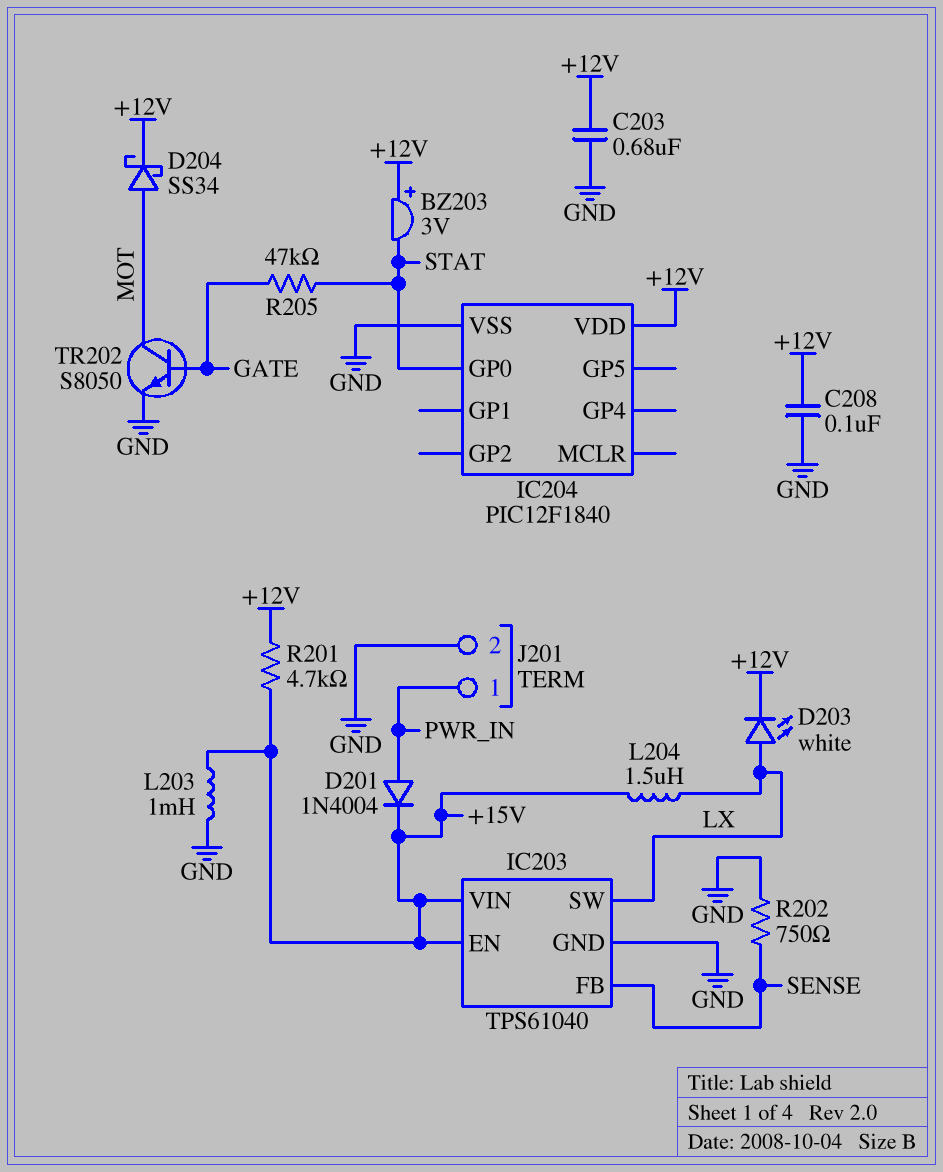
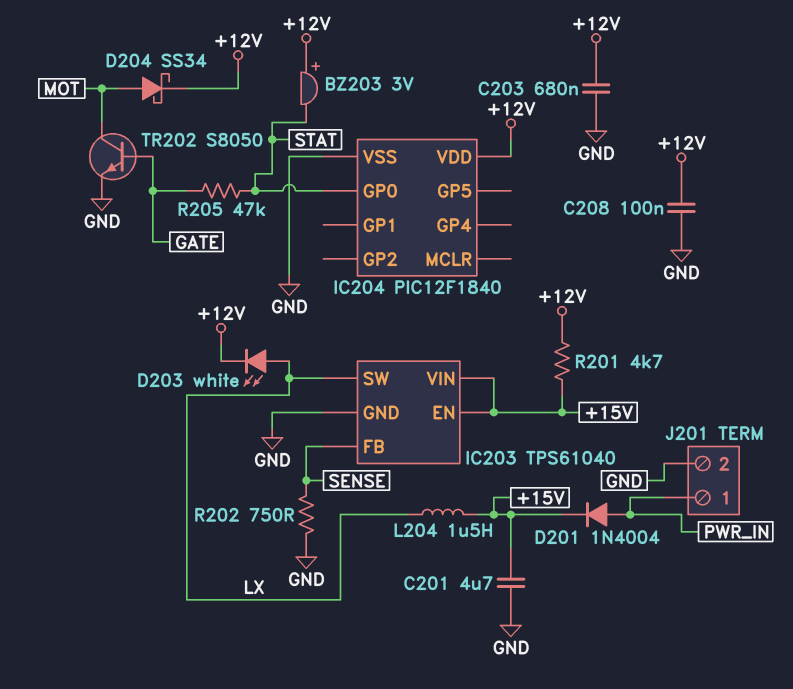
C201: none -> 4.7uF (+15V, GND)
L203: 1mH (+15V, GND) -> none

